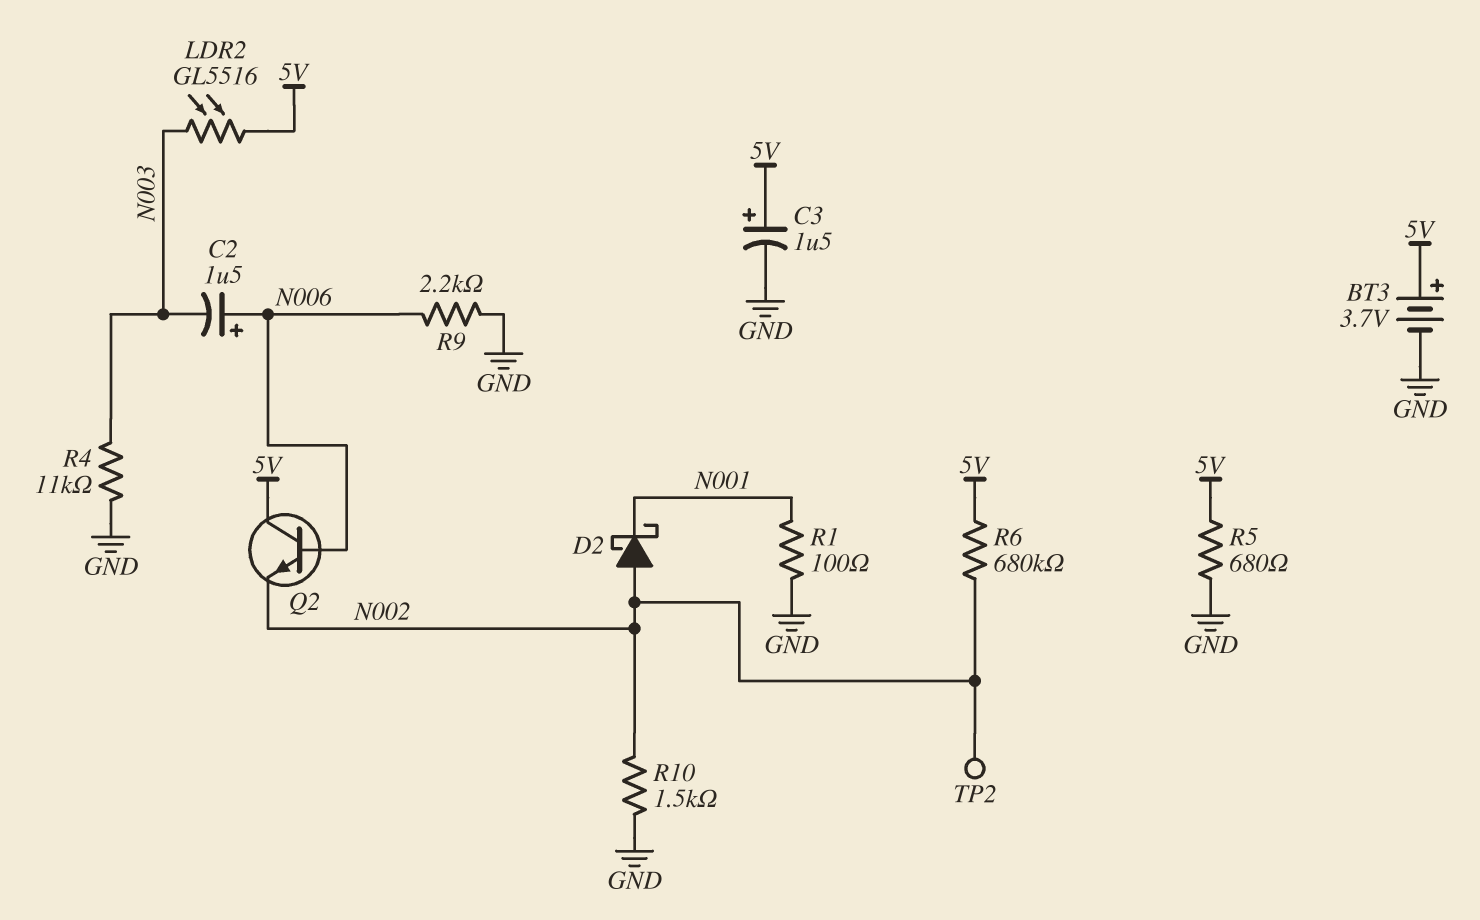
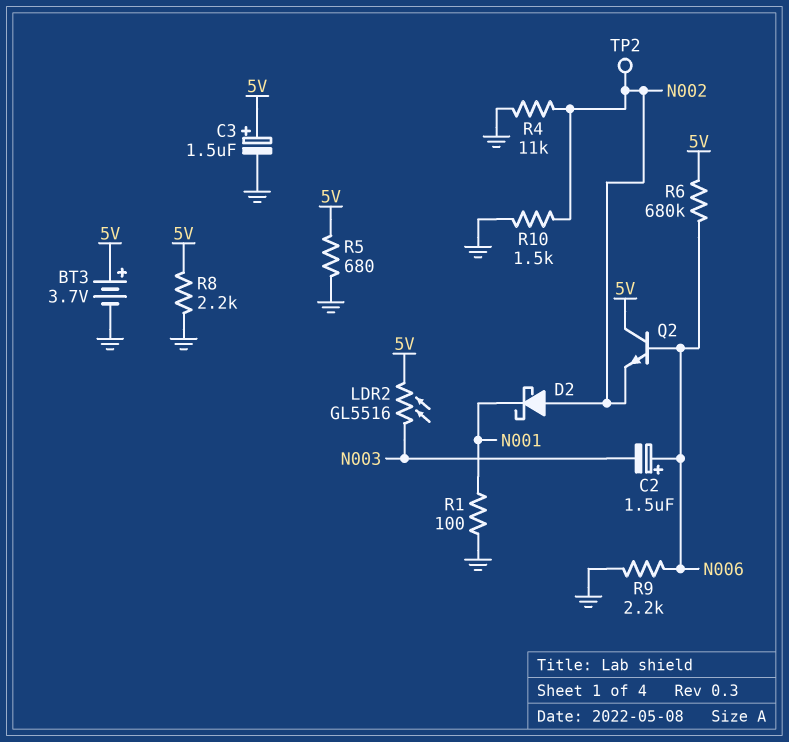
R4: 11k (GND, N003) -> 11k (GND, N002)
R6: 680k (5V, N002) -> 680k (5V, N006)
R8: none -> 2.2k (5V, GND)

